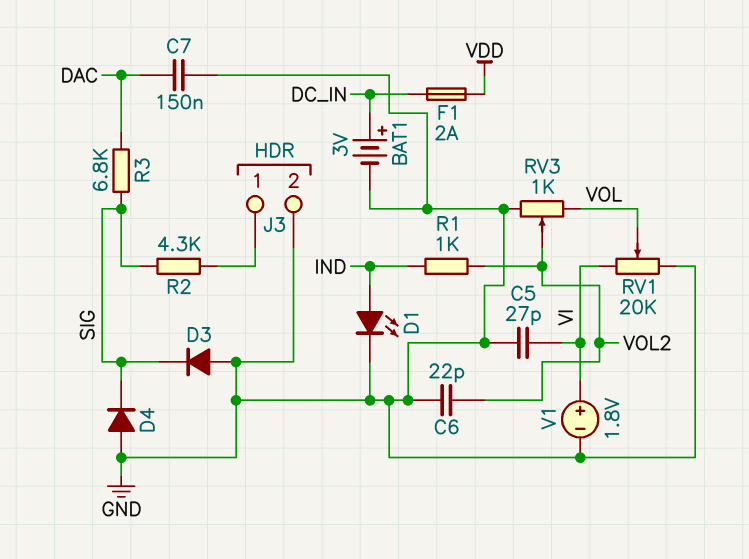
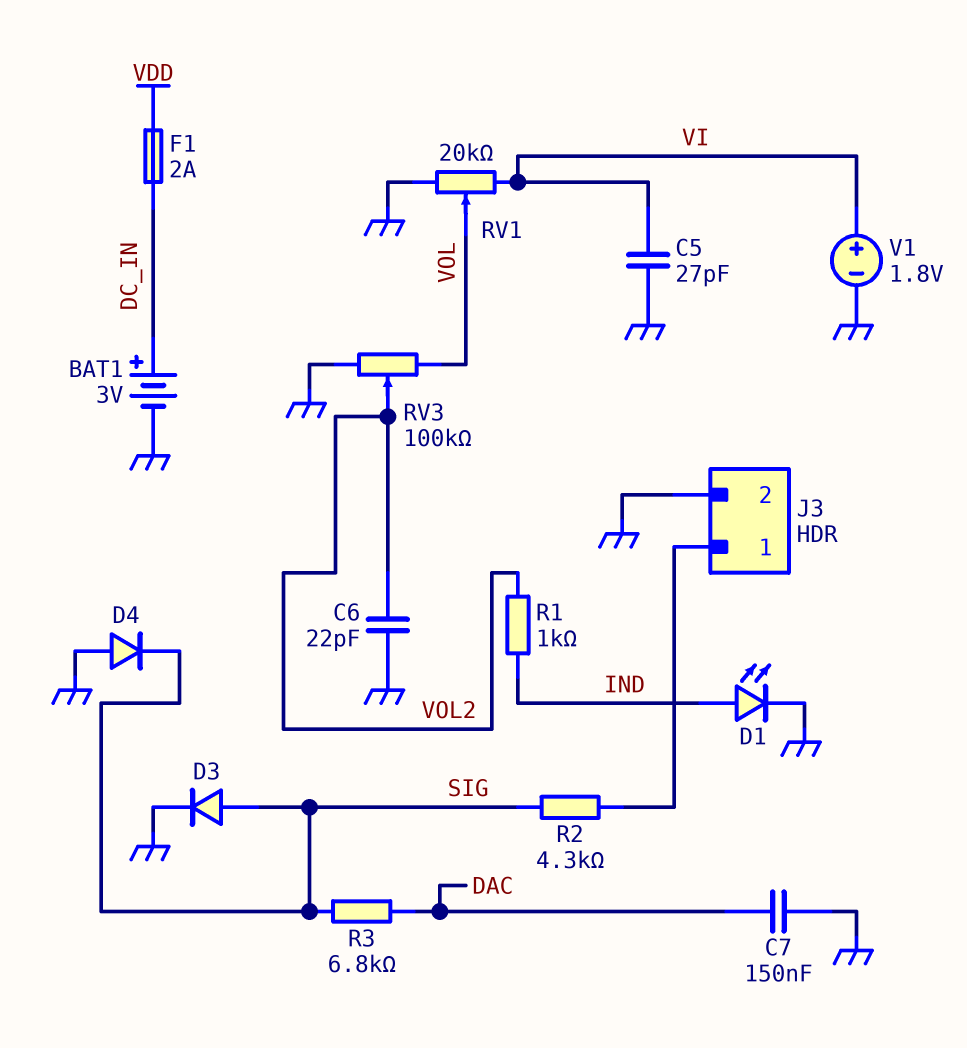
D3: diode (A GND, K SIG) -> diode (A SIG, K GND)
RV3: 1k (GND, VOL, wiper VOL2) -> 100k (GND, VOL, wiper VOL2)

